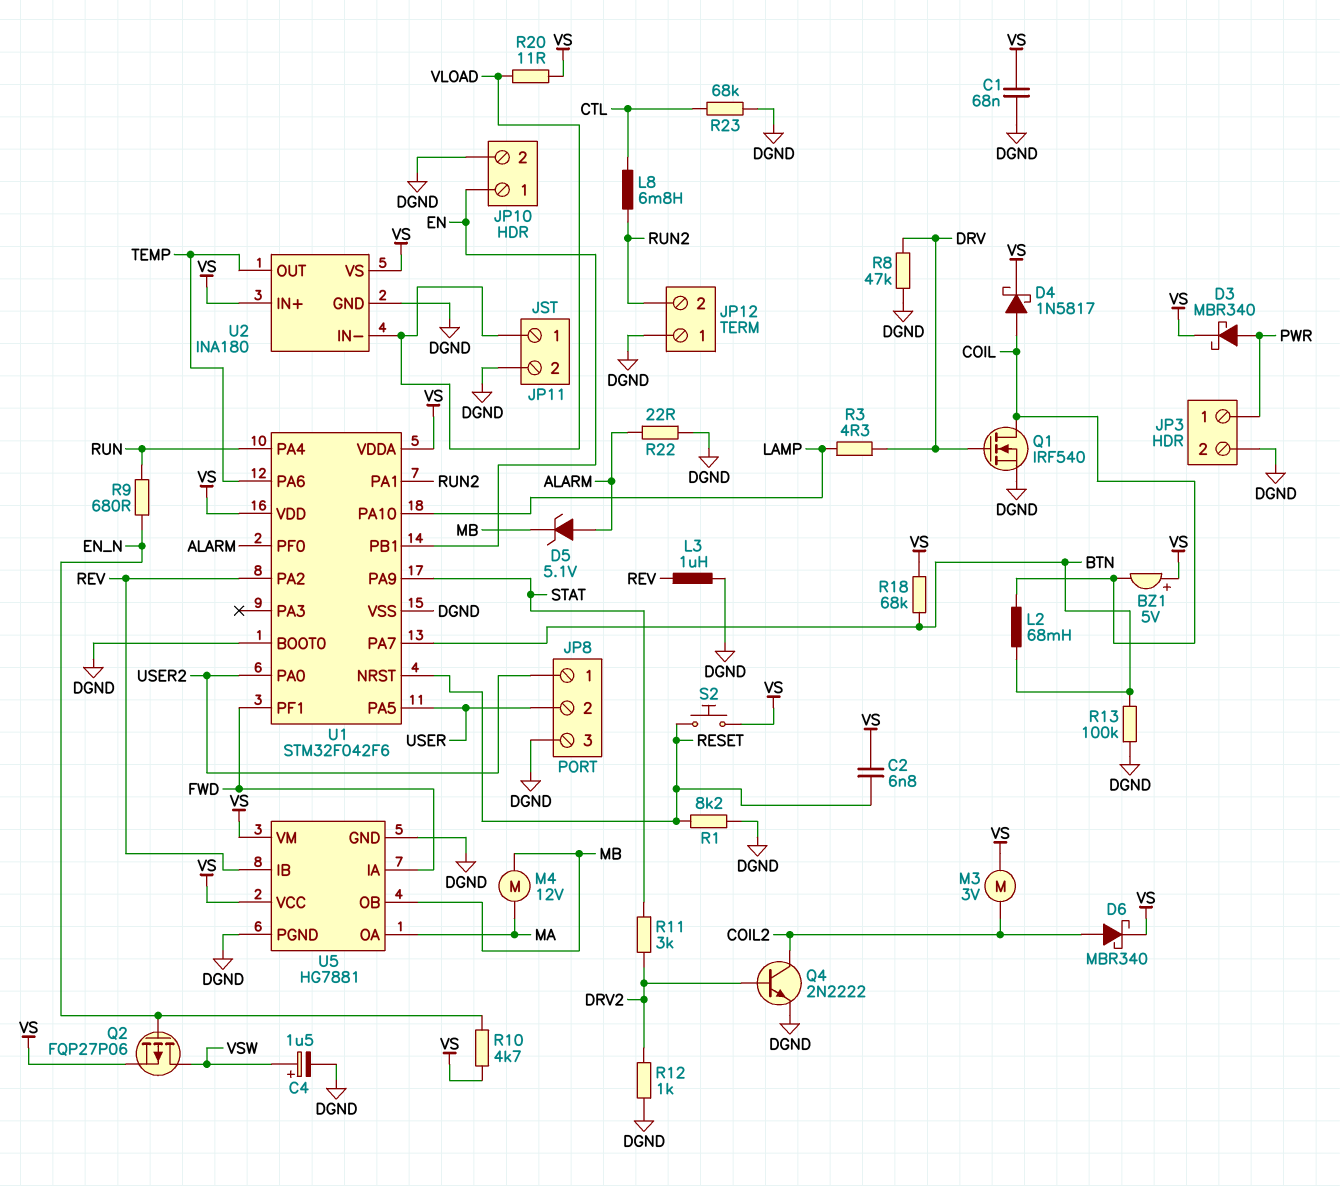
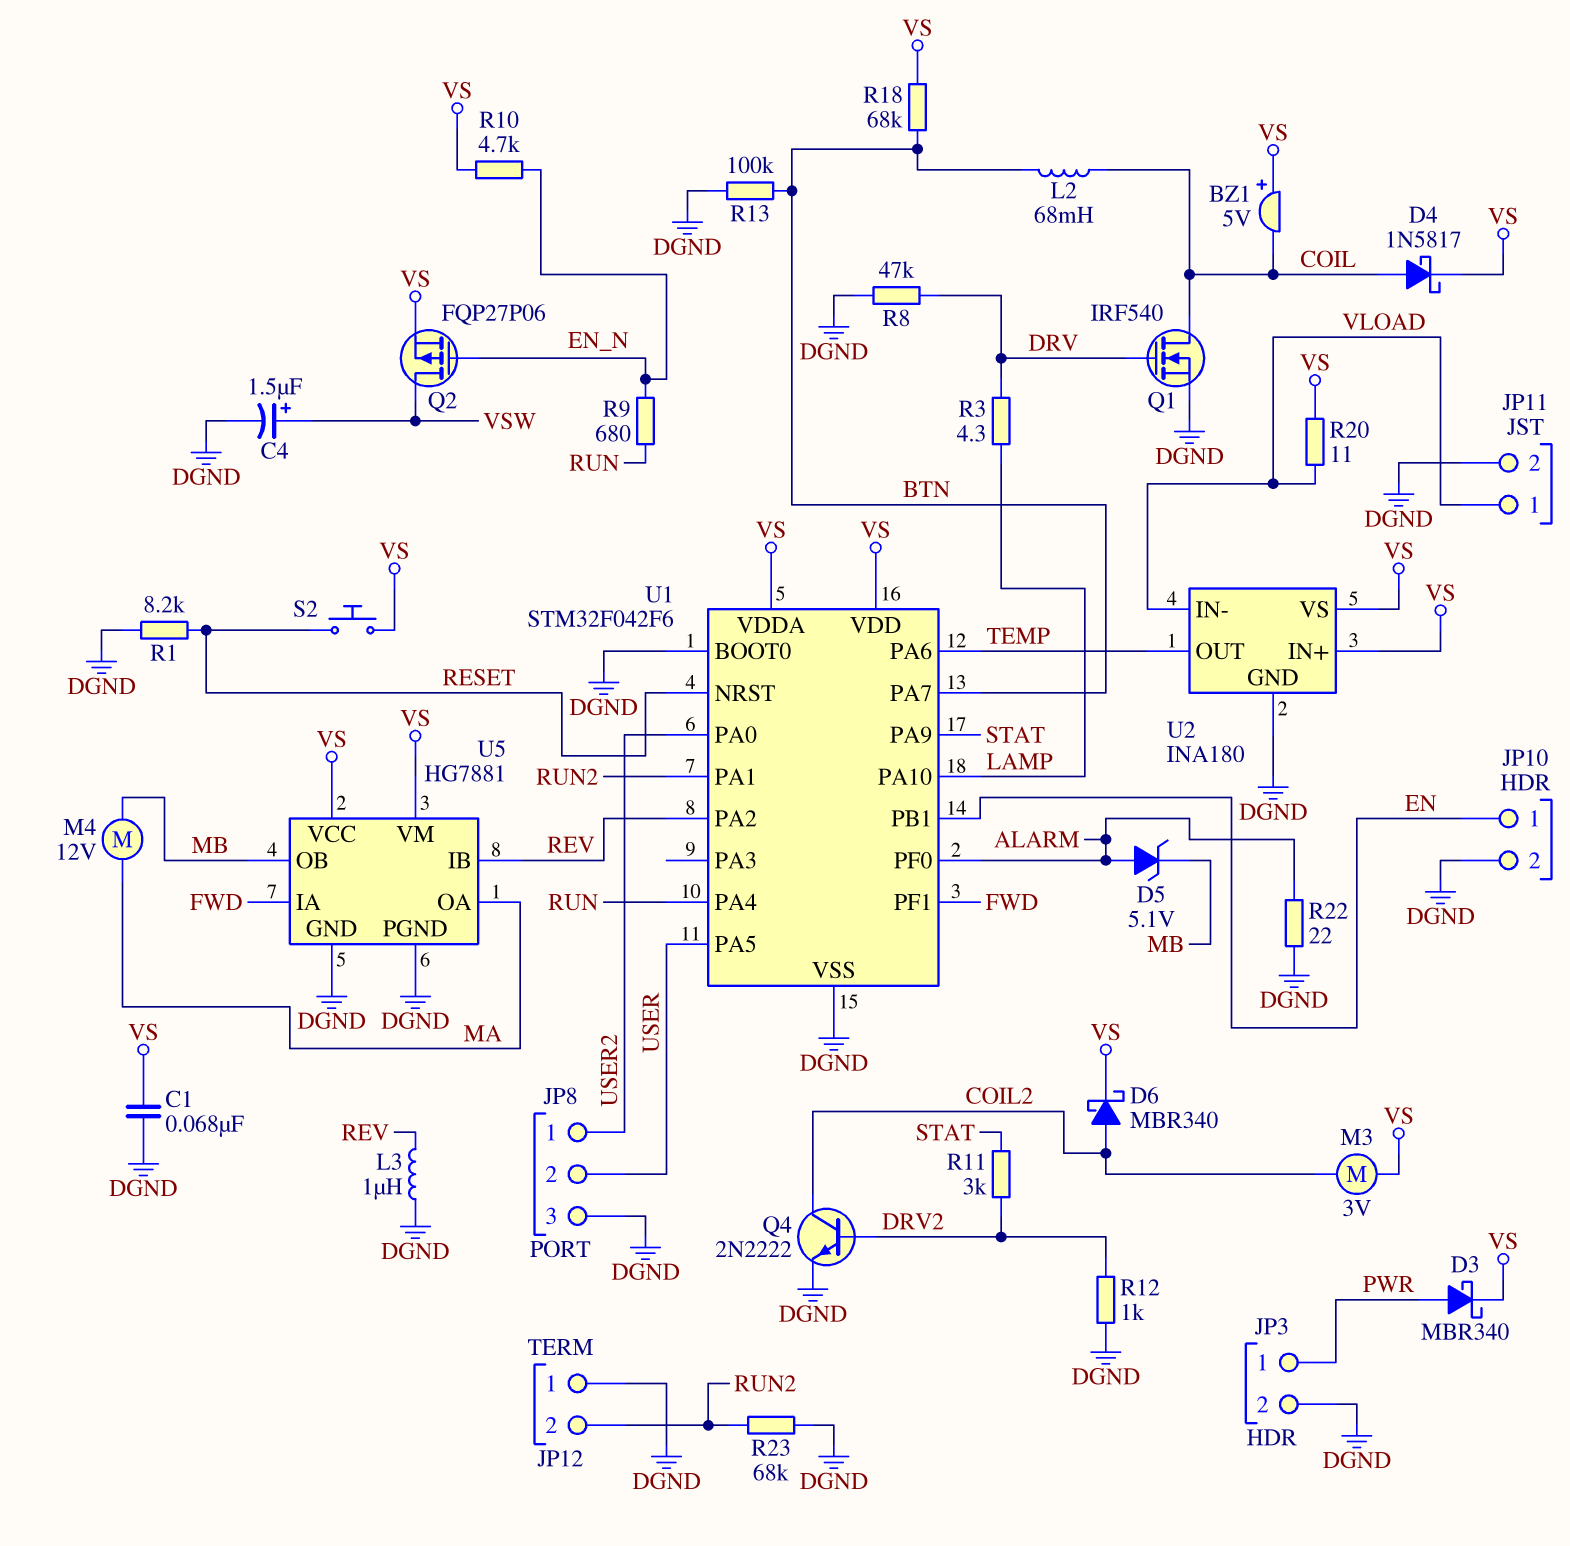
C2: 6.8nF (RESET, VS) -> none
L8: 6.8mH (CTL, RUN2) -> none
R23: 68k (CTL, DGND) -> 68k (DGND, RUN2)

